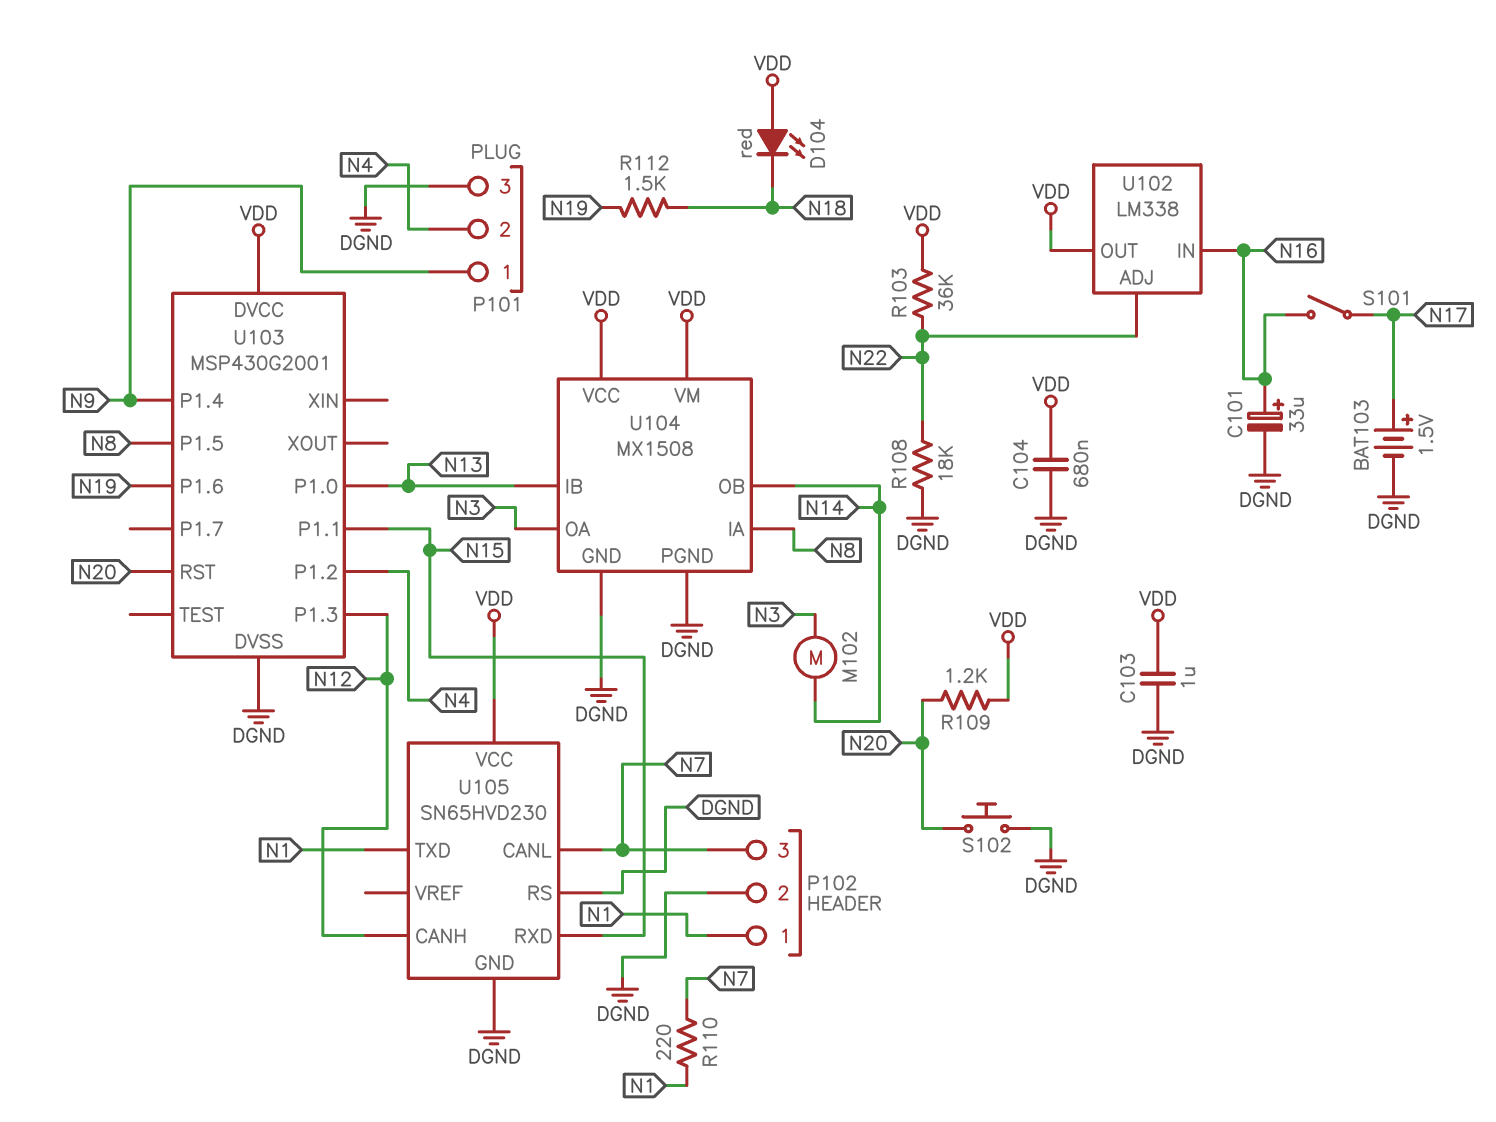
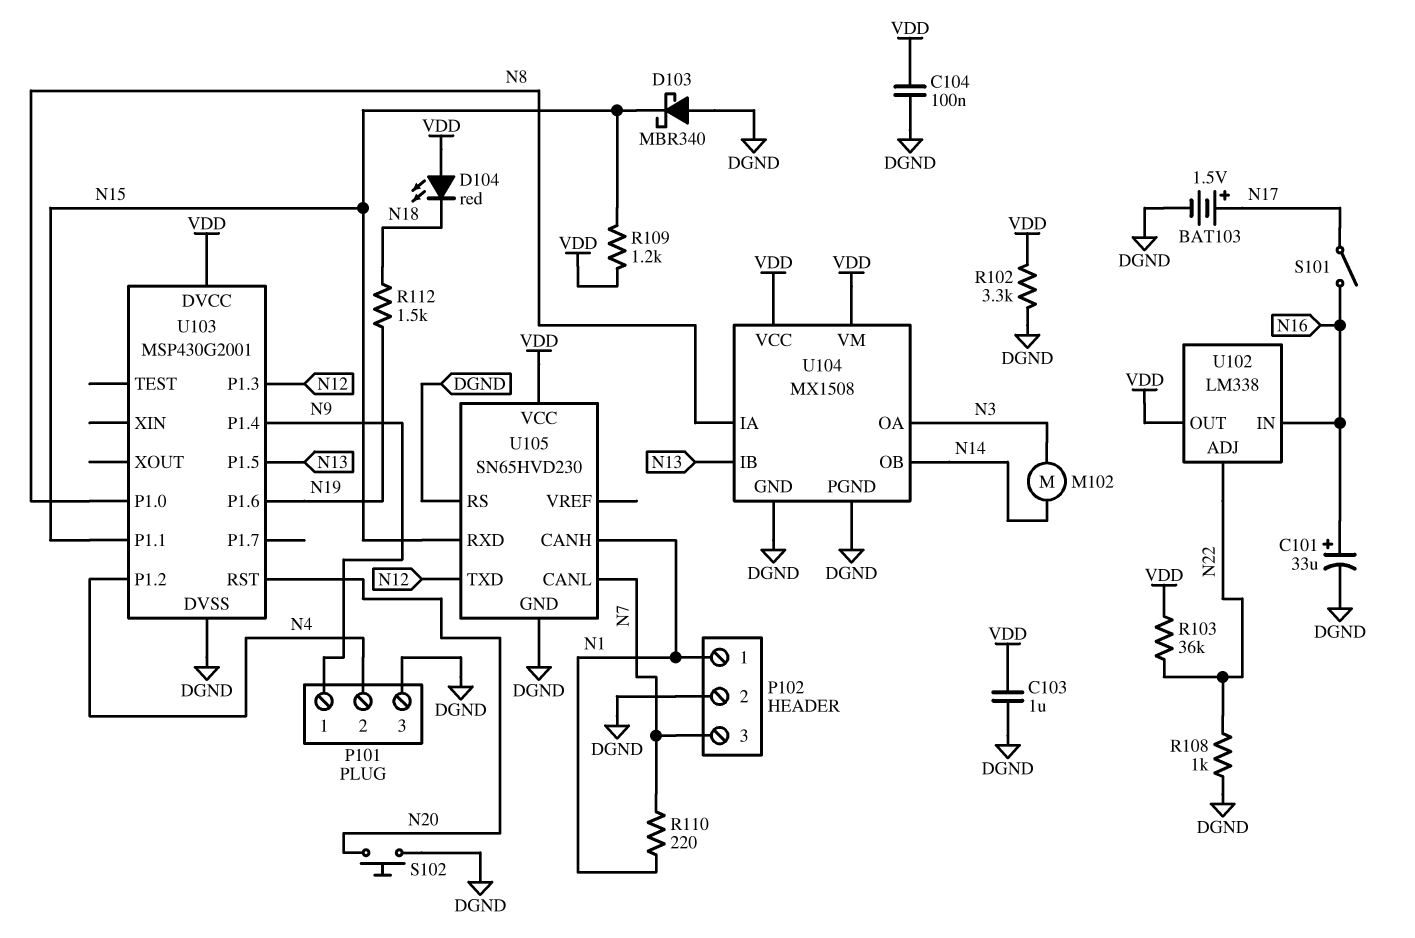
C104: 680nF (DGND, VDD) -> 100nF (DGND, VDD)
D103: none -> schottky MBR340 (A DGND, K N15)
R102: none -> 3.3k (DGND, VDD)
R108: 18k (DGND, N22) -> 1k (DGND, N22)
R109: 1.2k (N20, VDD) -> 1.2k (N15, VDD)
U103 pin P1.0: N13 -> N8
U103 pin P1.5: N8 -> N13
U105 pin CANH: N12 -> N1
U105 pin TXD: N1 -> N12

